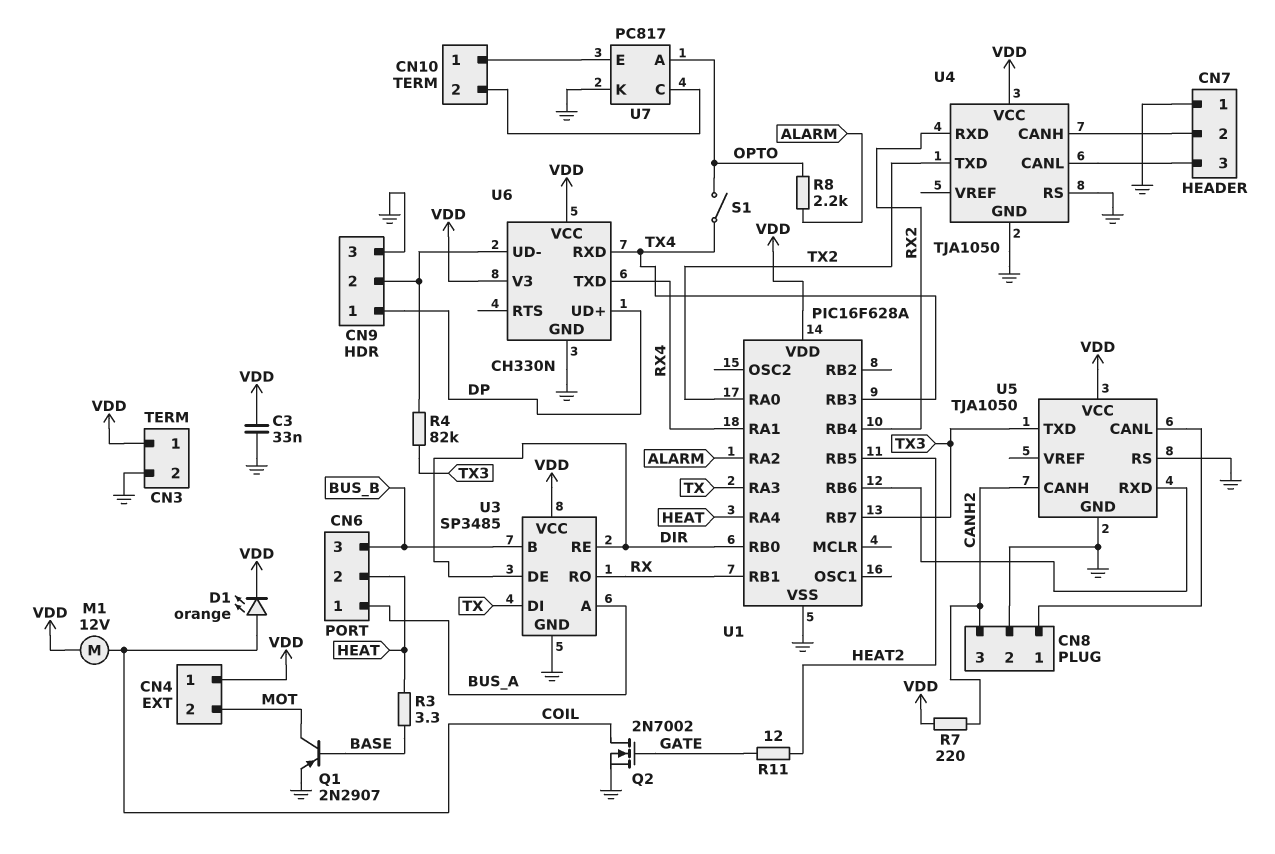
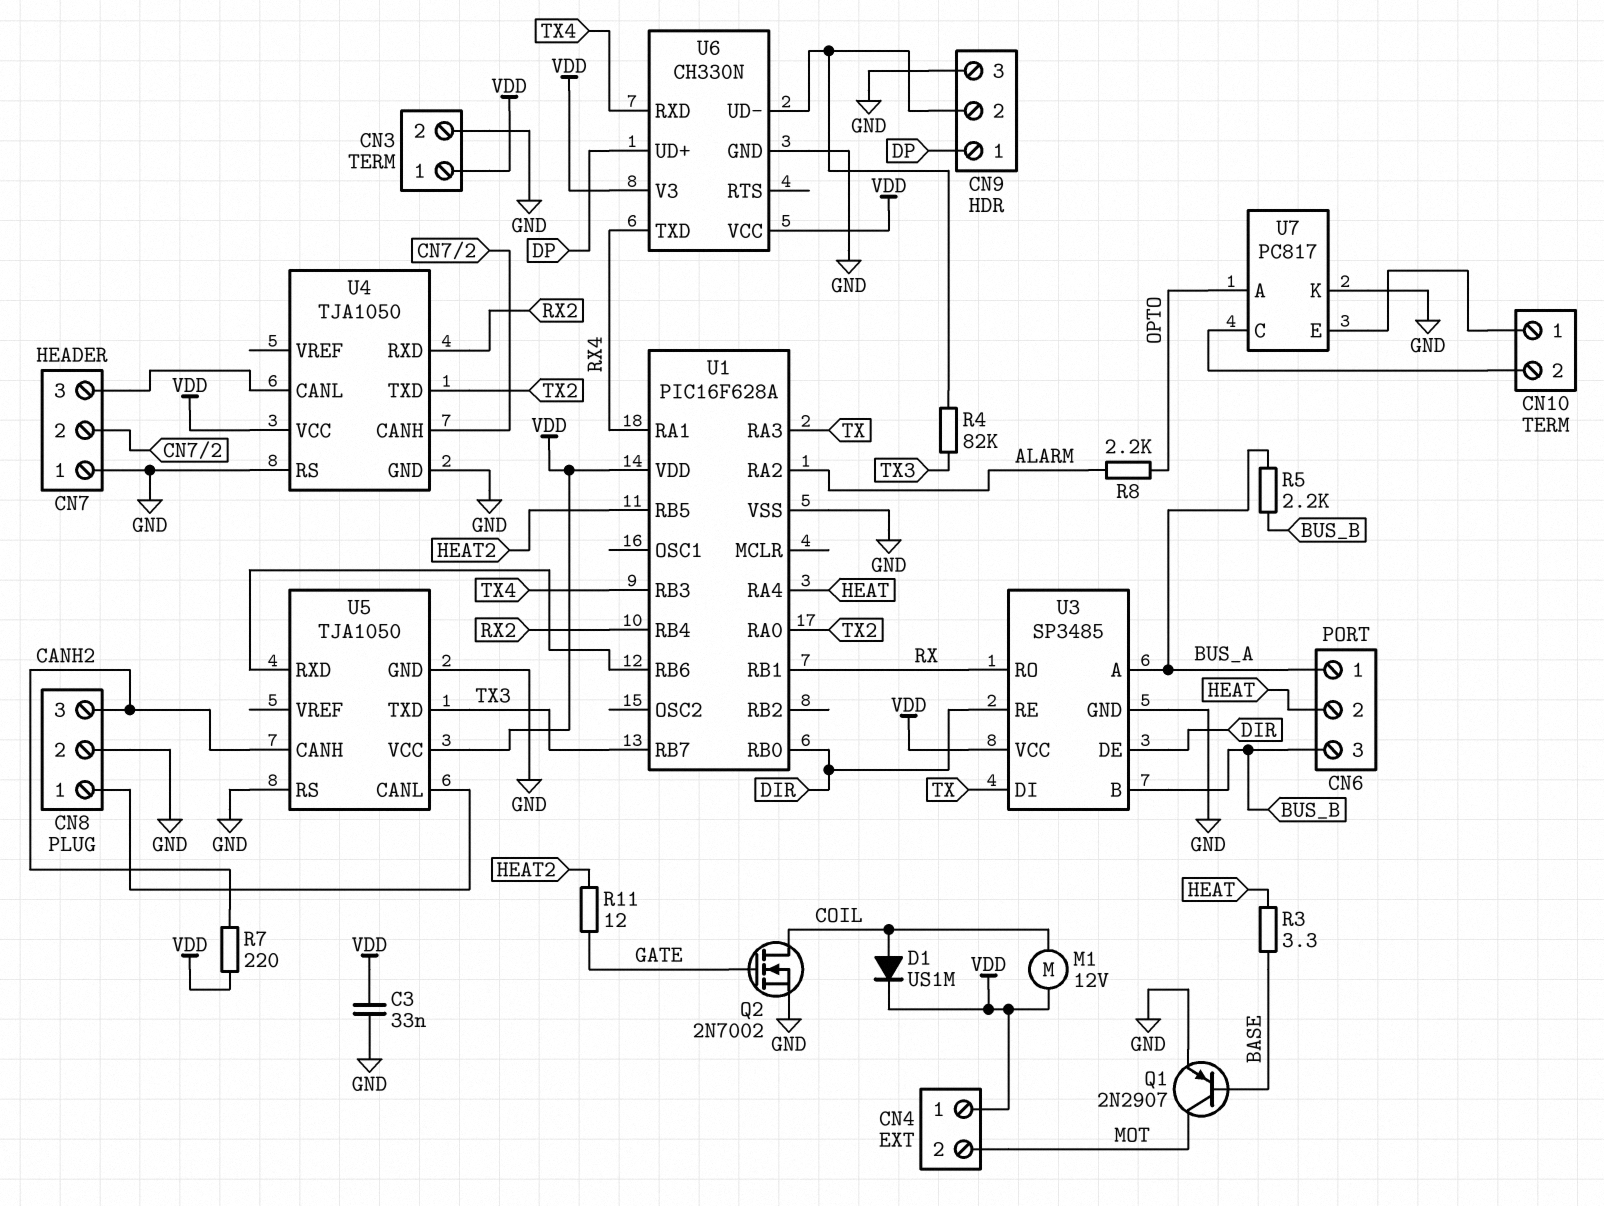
D1: LED orange (A COIL, K VDD) -> diode US1M (A COIL, K VDD)
R5: none -> 2.2k (BUS_A, BUS_B)
S1: switch (OPTO, TX4) -> none

